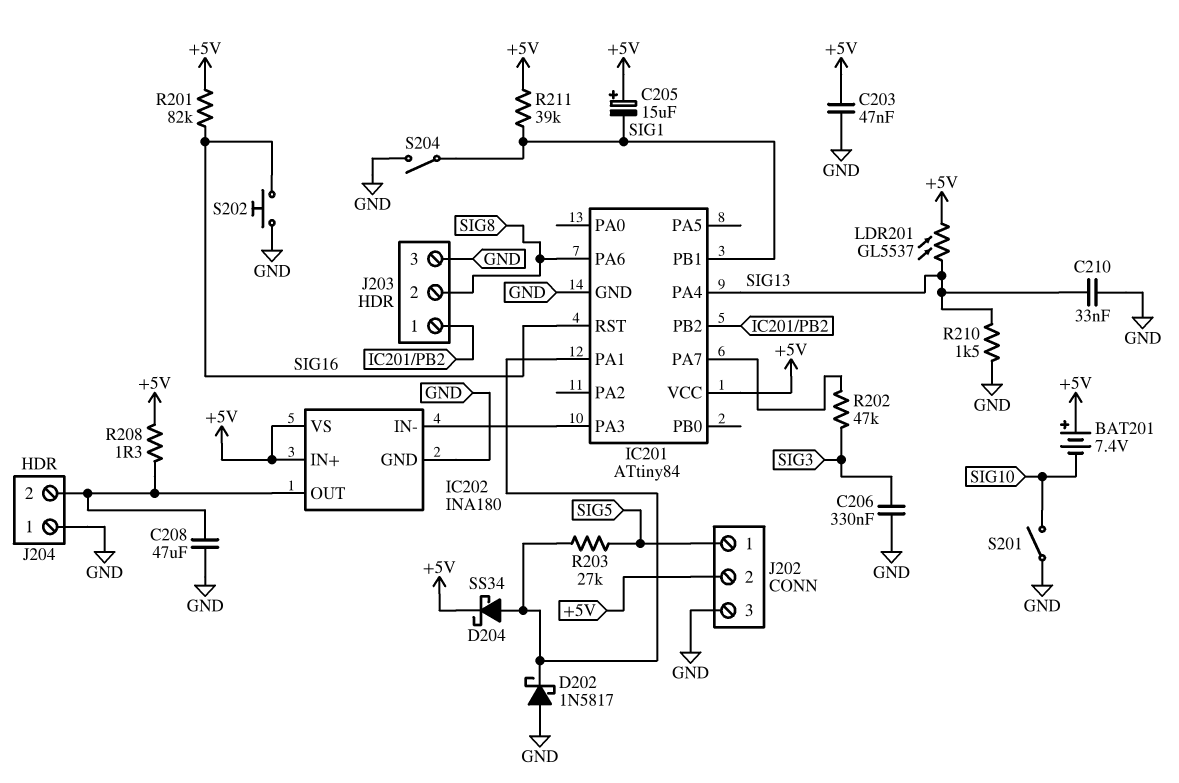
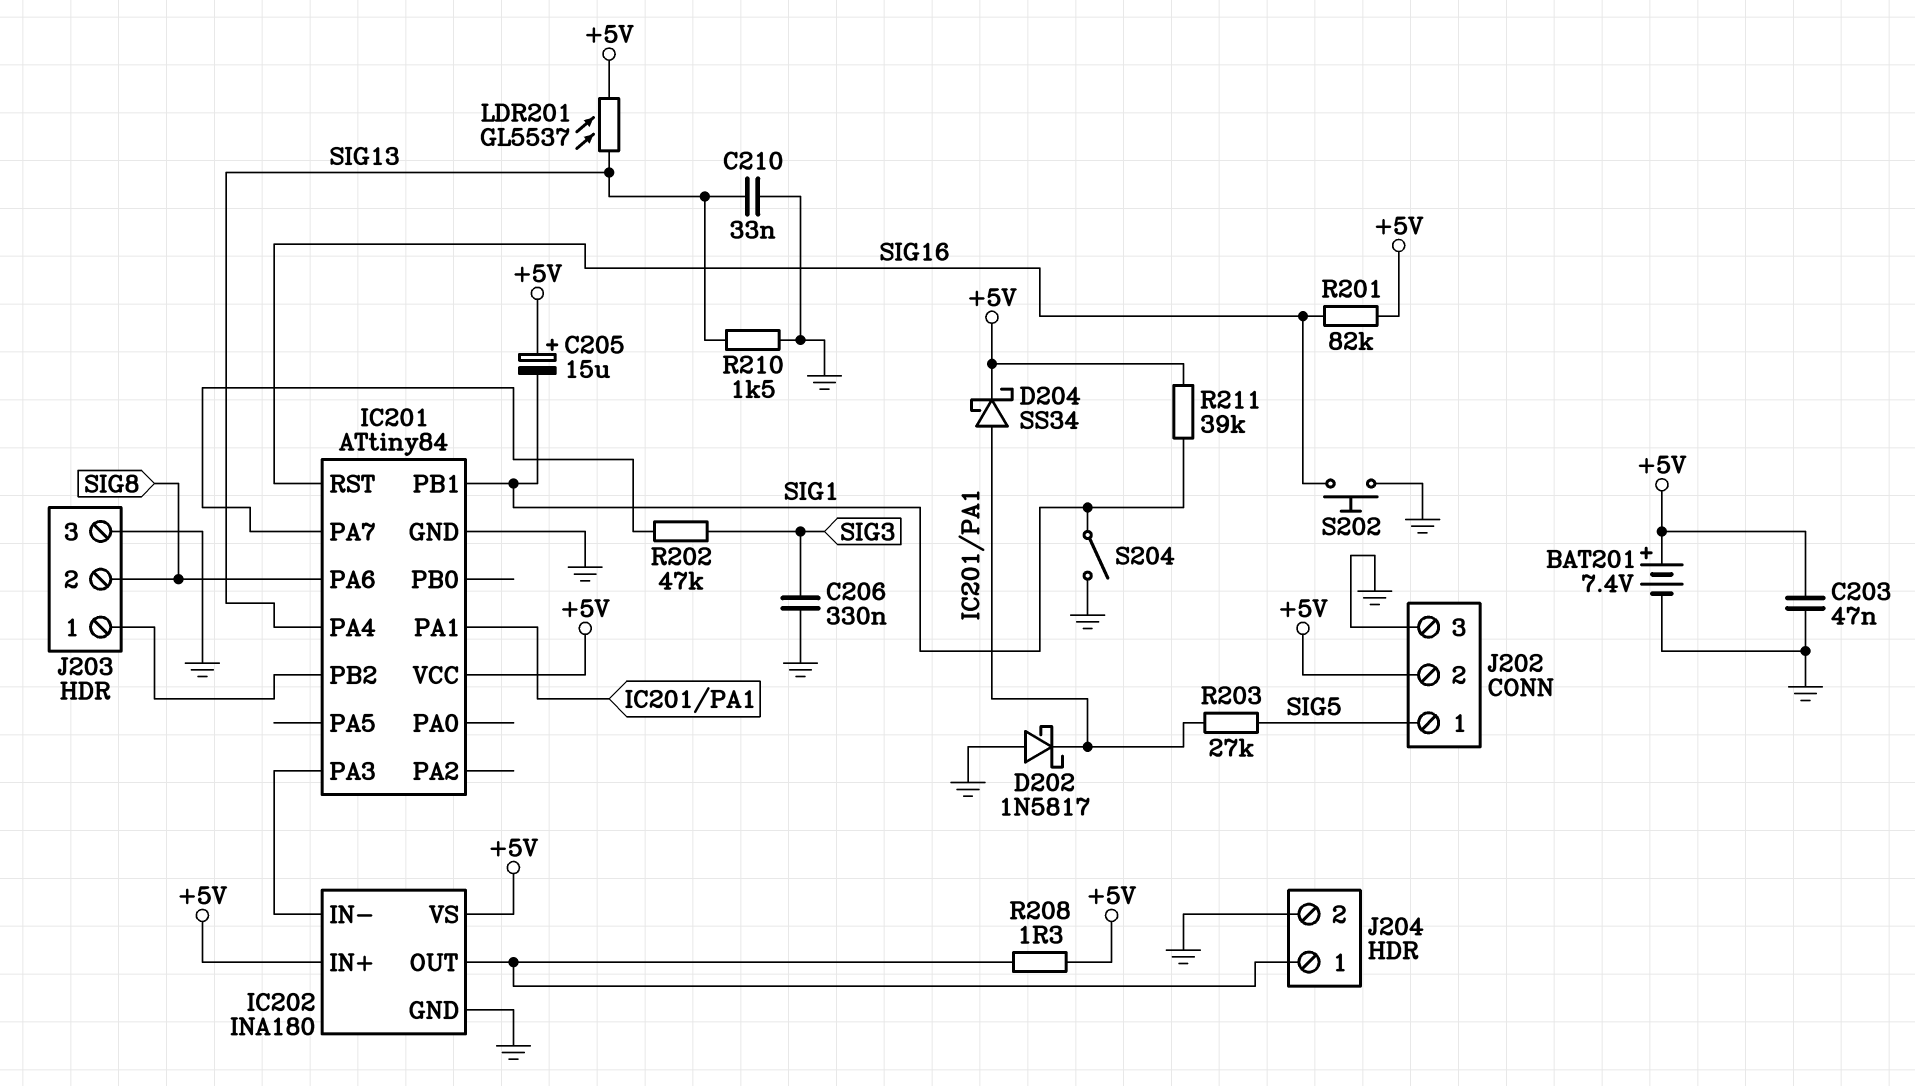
BAT201: 7.4V (plus +5V, minus SIG10) -> 7.4V (plus +5V, minus GND)
C208: 47uF (GND, IC202/OUT) -> none
J204 pin 1: GND -> IC202/OUT
J204 pin 2: IC202/OUT -> GND
S201: switch (GND, SIG10) -> none

